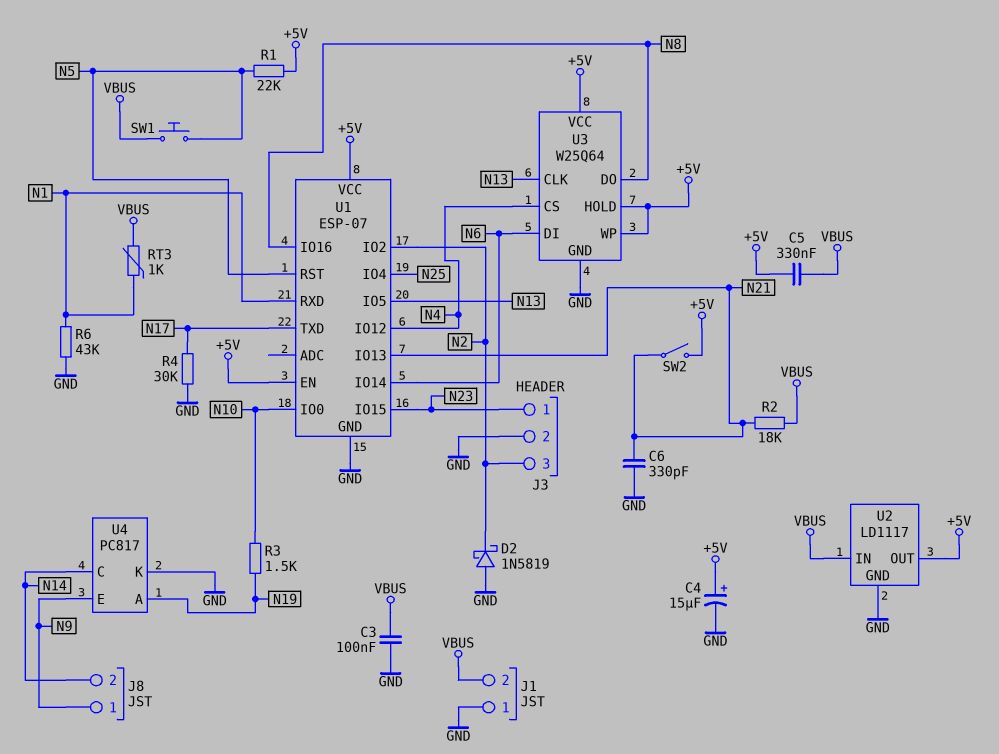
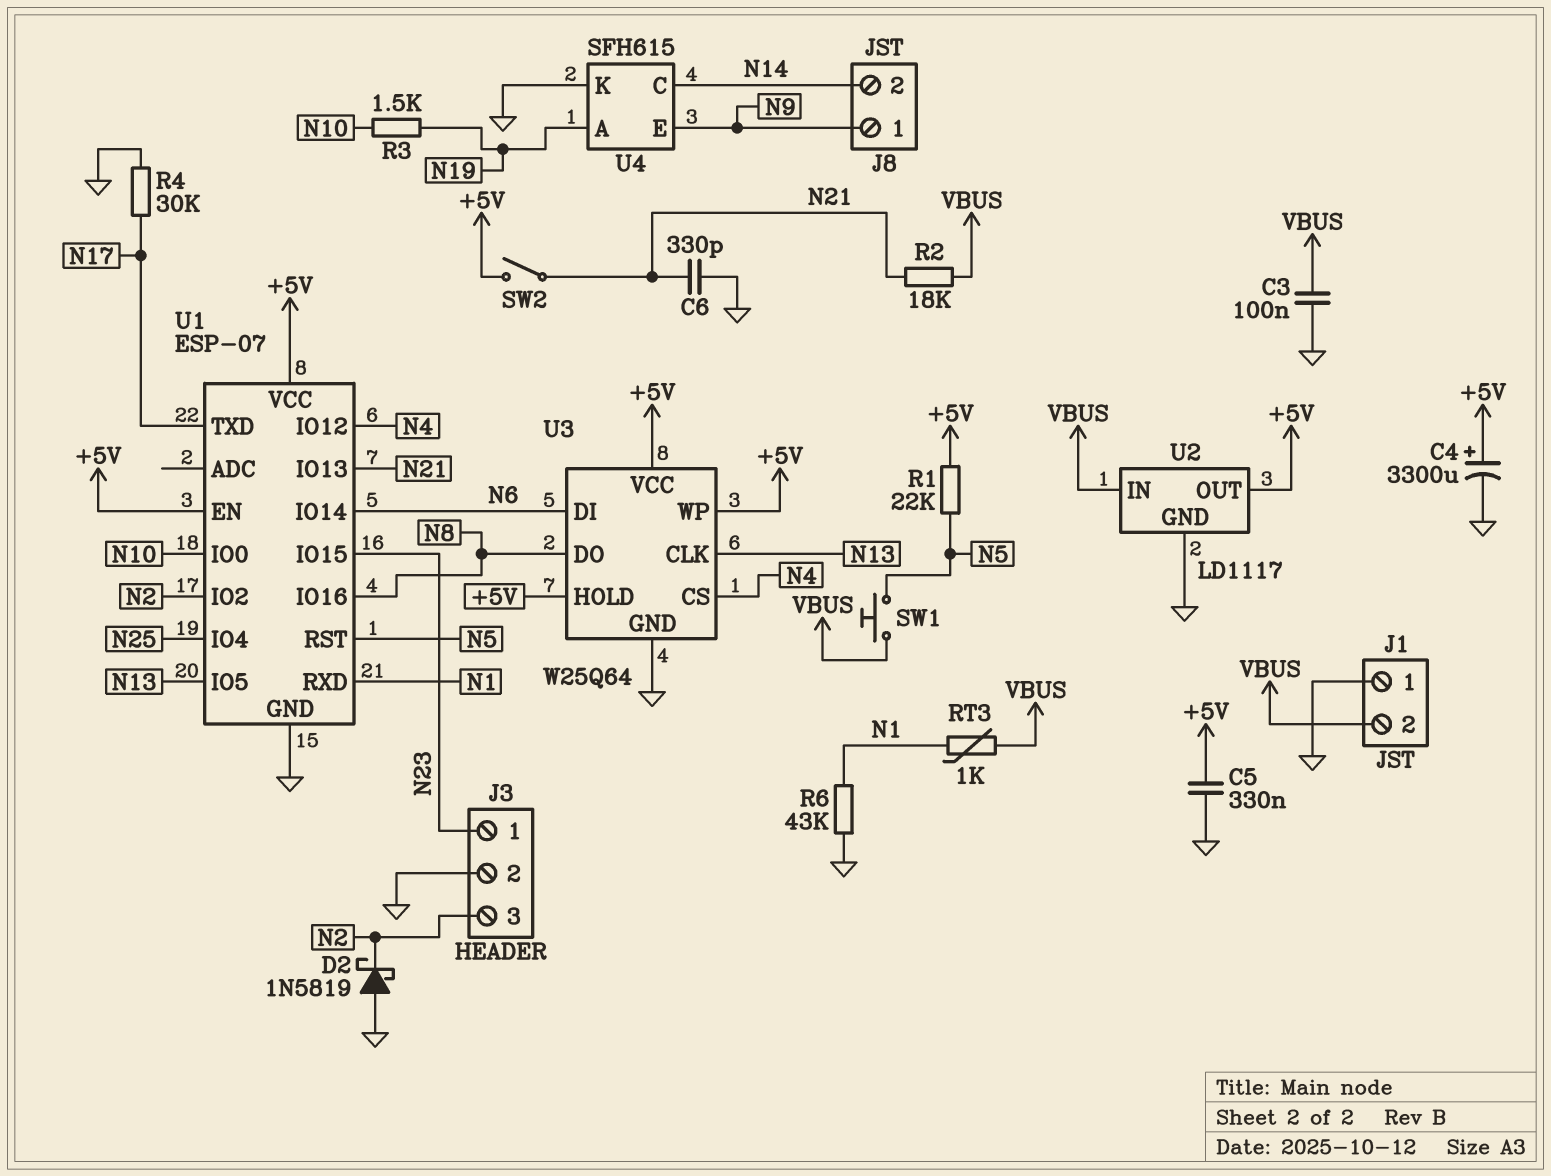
C4: 15uF (plus +5V, minus GND) -> 3300uF (plus +5V, minus GND)
C5: 330nF (+5V, VBUS) -> 330nF (+5V, GND)
U4: PC817 -> SFH615

